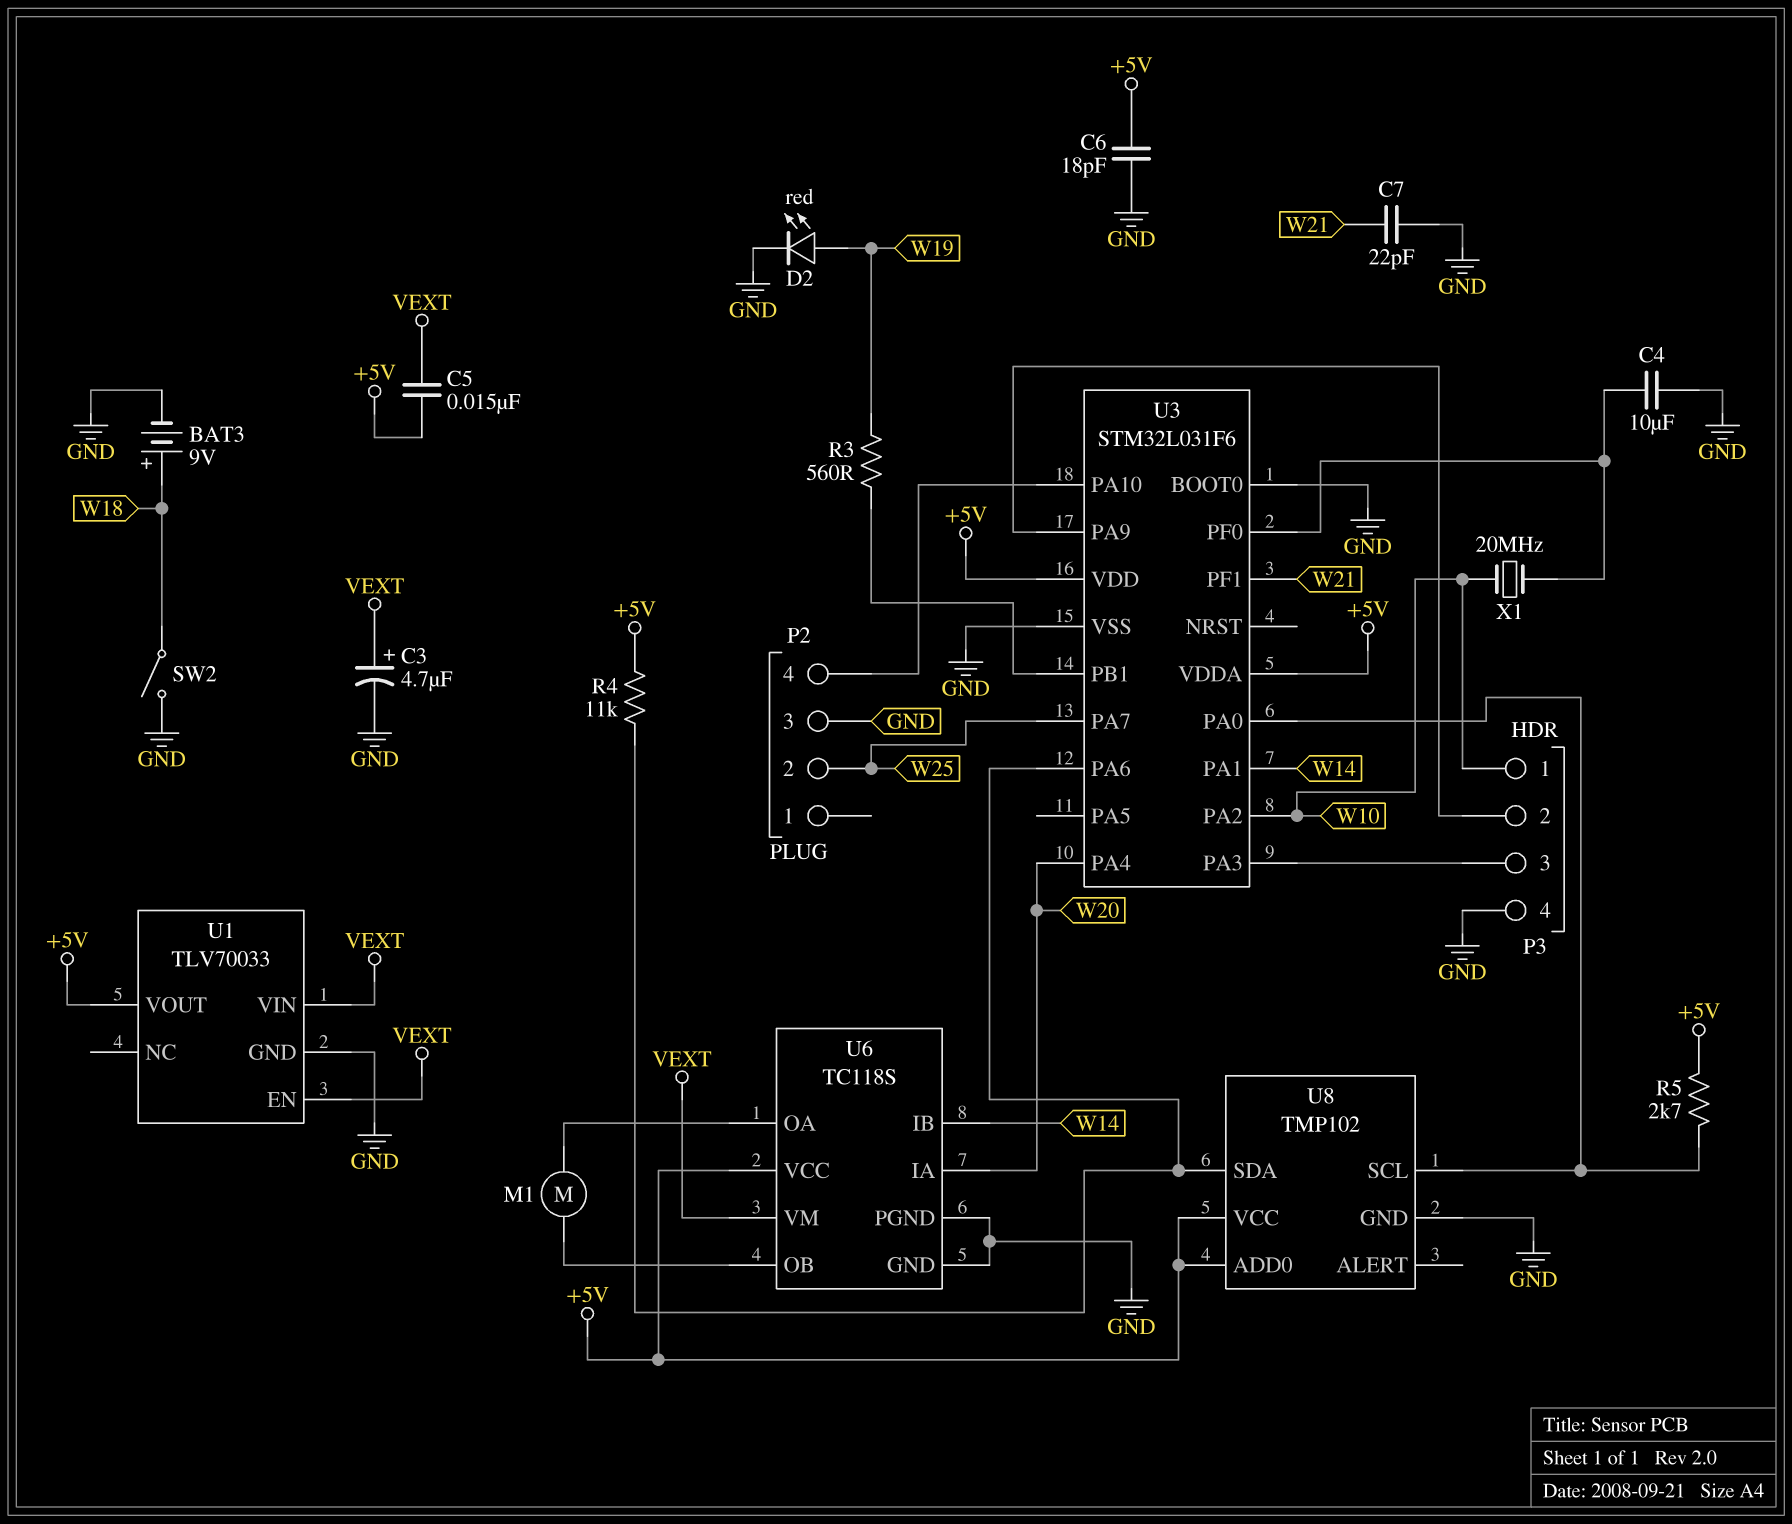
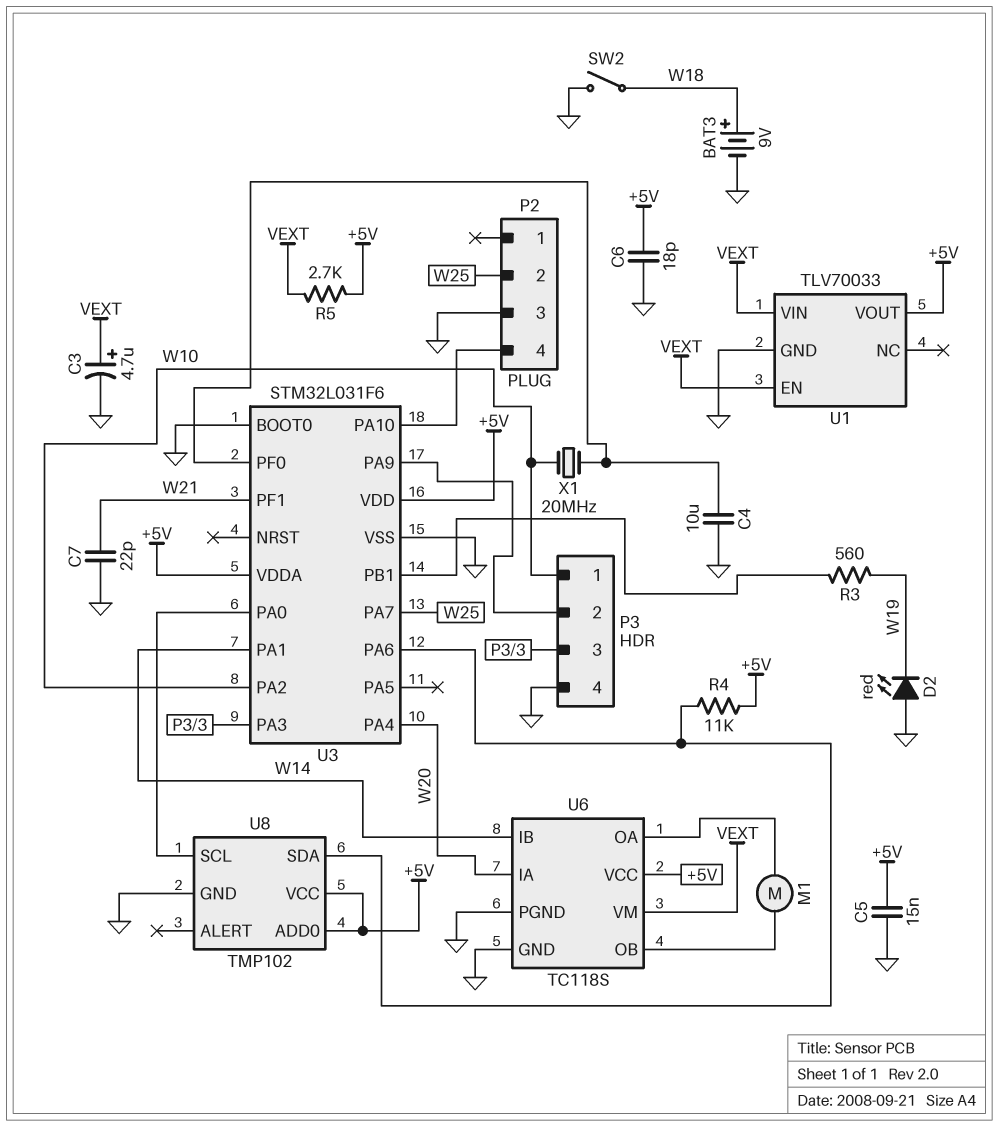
C5: 15nF (+5V, VEXT) -> 15nF (+5V, GND)
D2: LED red (A W19, K GND) -> LED red (A GND, K W19)
R5: 2.7k (+5V, U3/PA0) -> 2.7k (+5V, VEXT)

